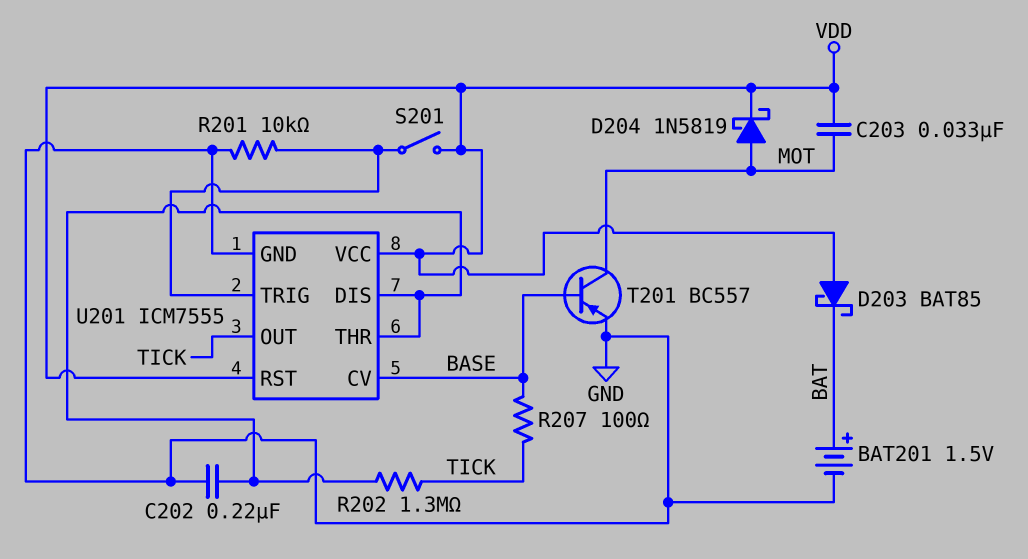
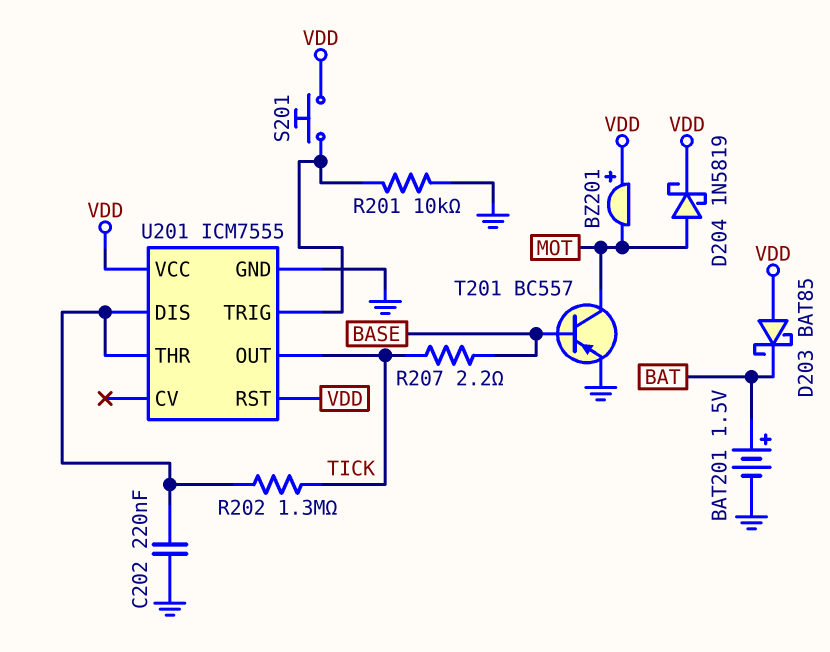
BZ201: none -> buzzer (plus VDD, minus MOT)
C203: 33nF (MOT, VDD) -> none
R207: 100 (BASE, TICK) -> 2.2 (BASE, TICK)
S201: switch (U201/TRIG, VDD) -> button (U201/TRIG, VDD)
U201 pin CV: BASE -> none

